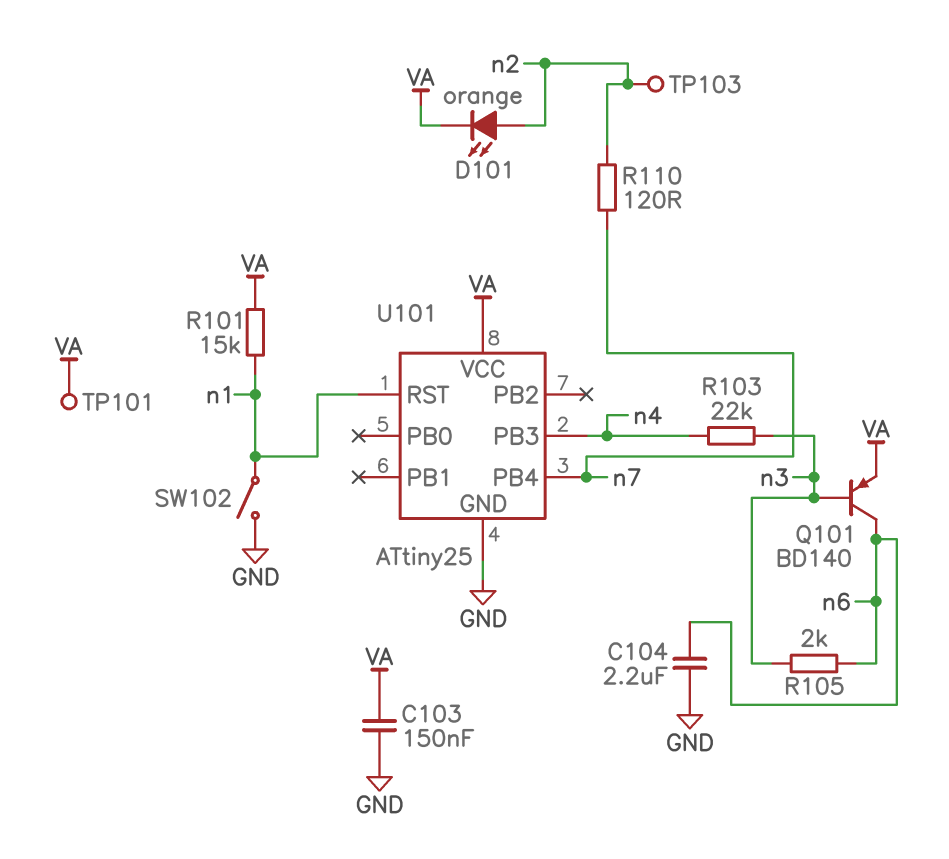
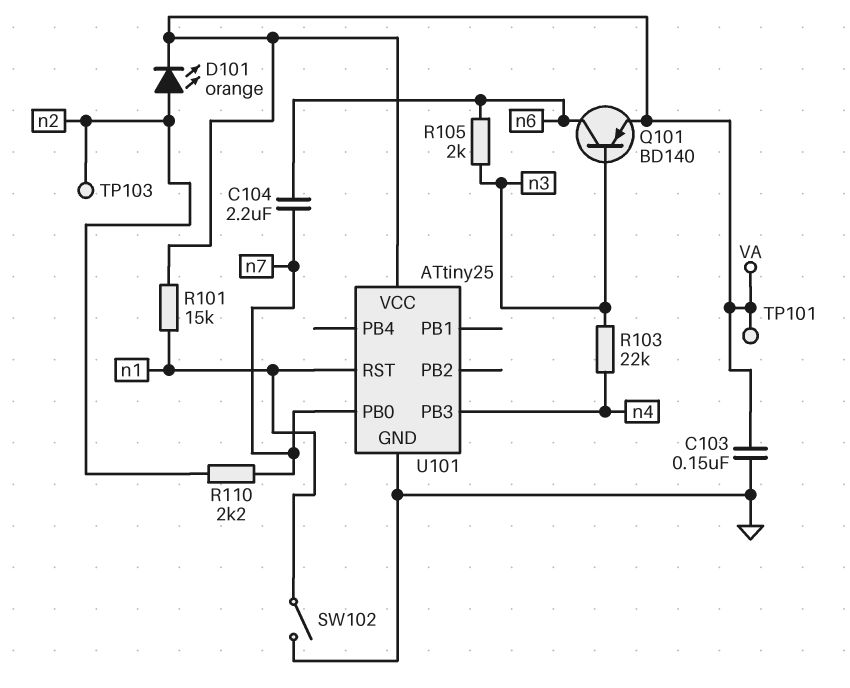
C104: 2.2uF (GND, n6) -> 2.2uF (n6, n7)
R110: 120 (n2, n7) -> 2.2k (n2, n7)
U101 pin PB0: none -> n7
U101 pin PB4: n7 -> none

